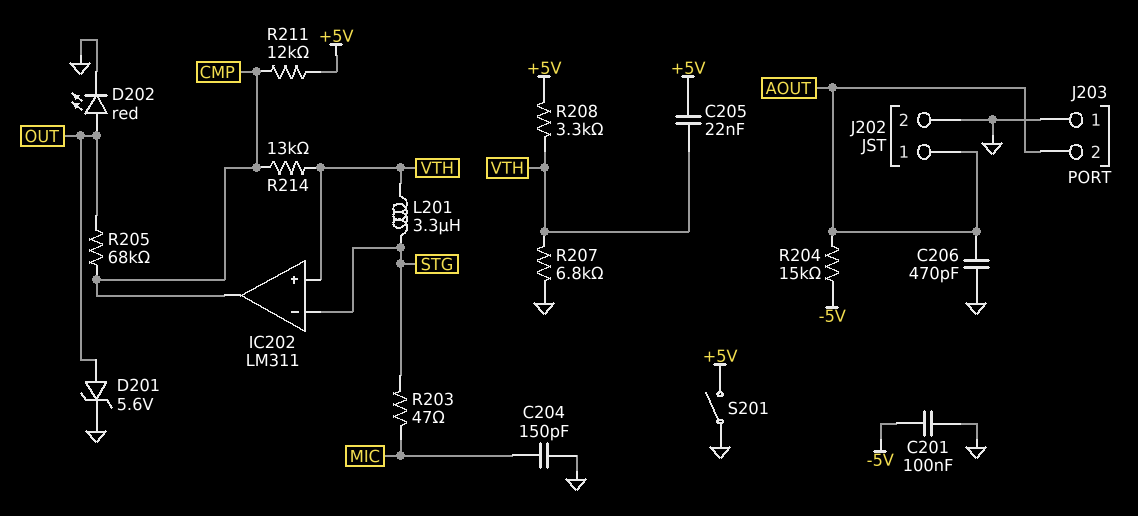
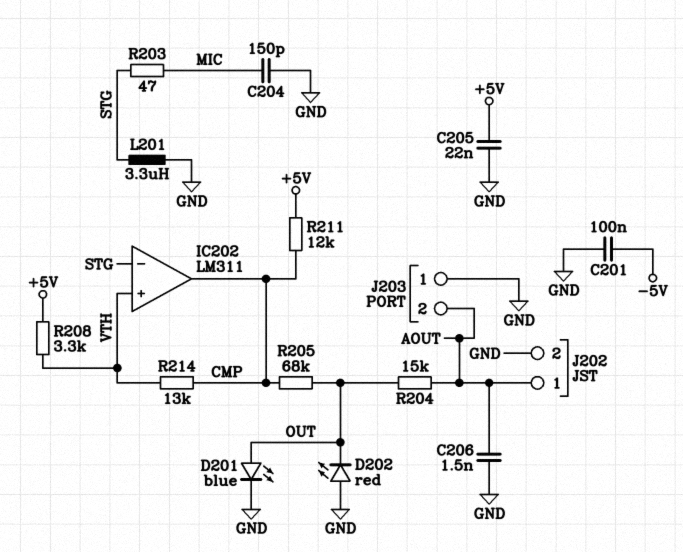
C205: 22nF (+5V, VTH) -> 22nF (+5V, GND)
C206: 470pF (AOUT, GND) -> 1.5nF (AOUT, GND)
D201: zener 5.6V (A OUT, K GND) -> LED blue (A OUT, K GND)
D202: LED red (A OUT, K GND) -> LED red (A GND, K OUT)
L201: 3.3uH (STG, VTH) -> 3.3uH (GND, STG)
R204: 15k (-5V, AOUT) -> 15k (AOUT, OUT)
R207: 6.8k (GND, VTH) -> none
S201: switch (+5V, GND) -> none

